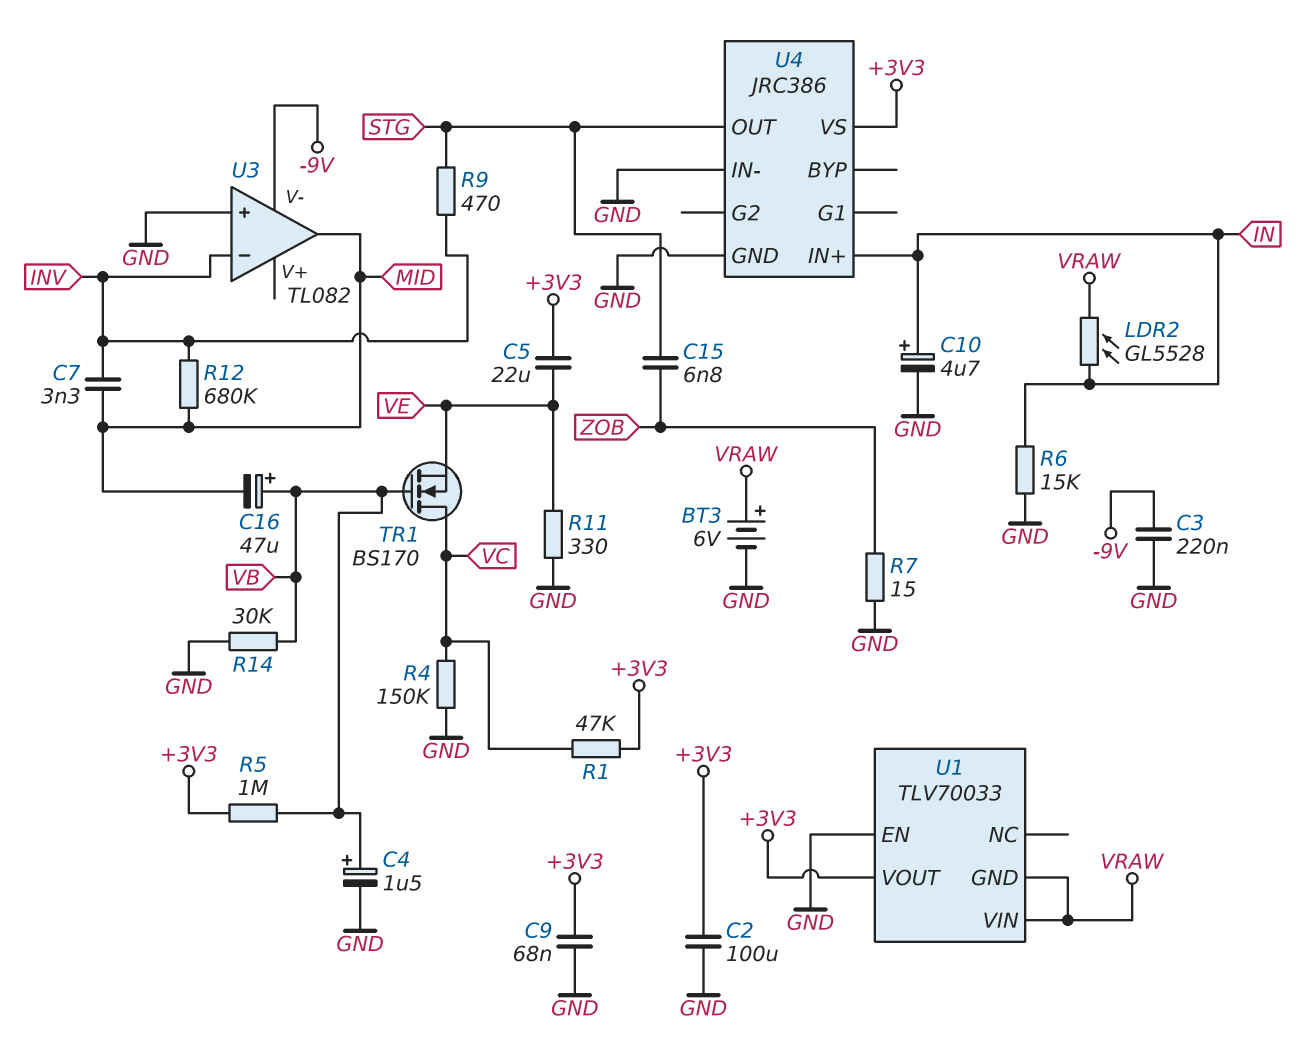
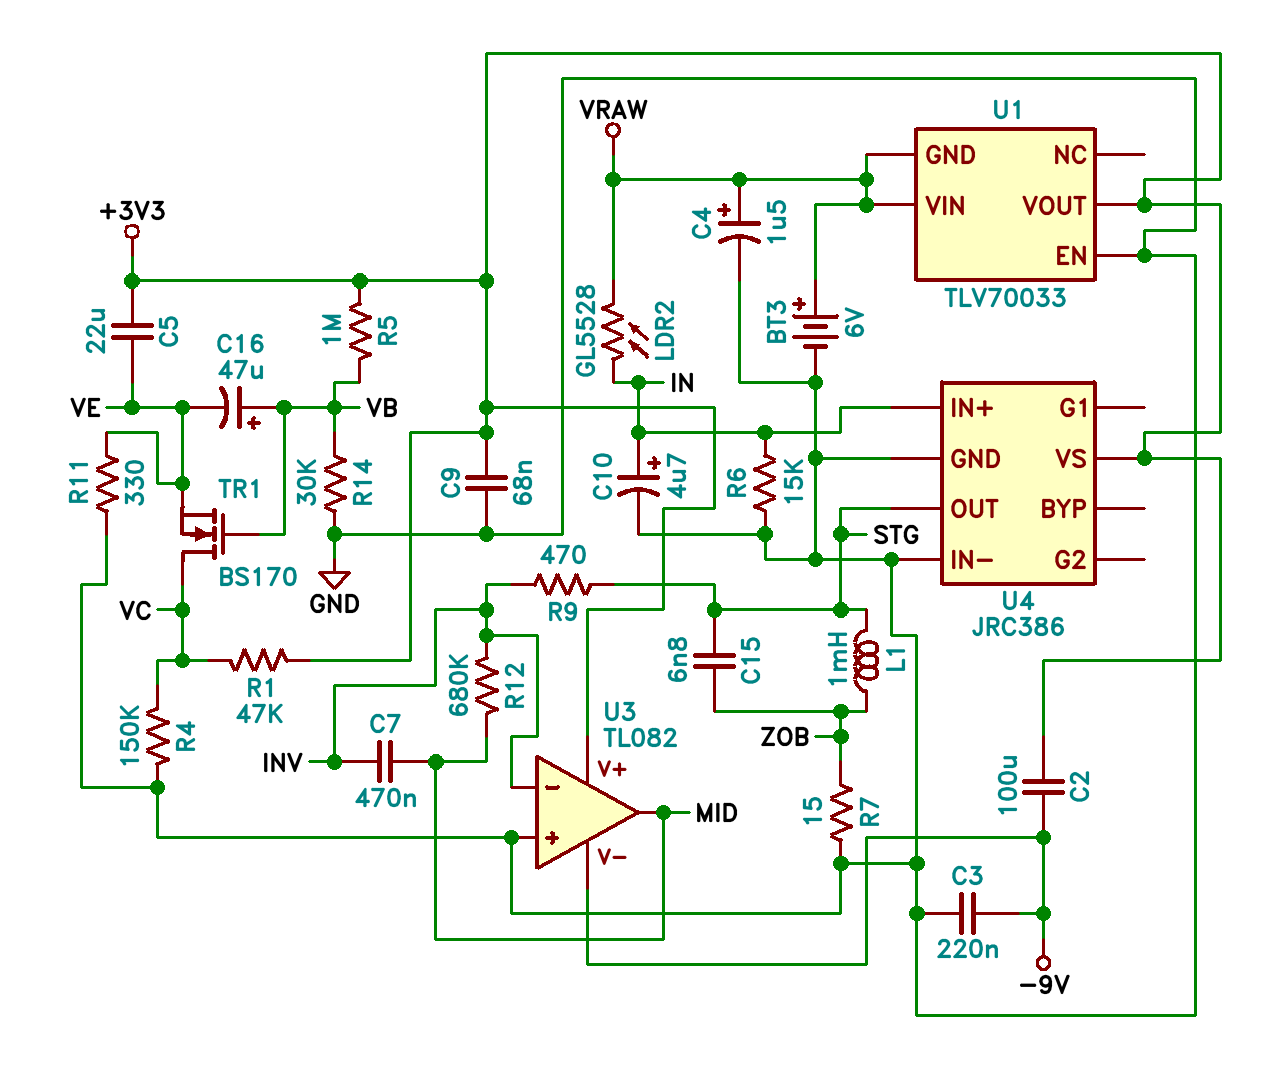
C2: 100uF (+3V3, GND) -> 100uF (+3V3, -9V)
C4: 1.5uF (plus VB, minus GND) -> 1.5uF (plus VRAW, minus GND)
C7: 3.3nF (INV, MID) -> 470nF (INV, MID)
C16: 47uF (plus VB, minus MID) -> 47uF (plus VB, minus VE)
L1: none -> 1mH (STG, ZOB)
U3 pin V+: none -> +3V3

